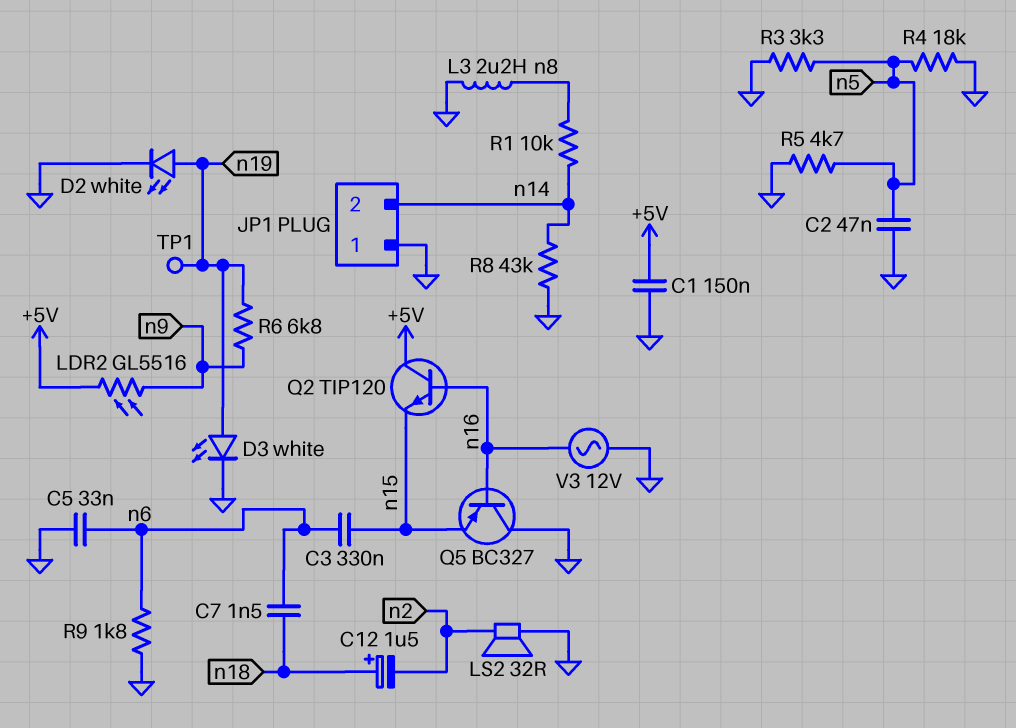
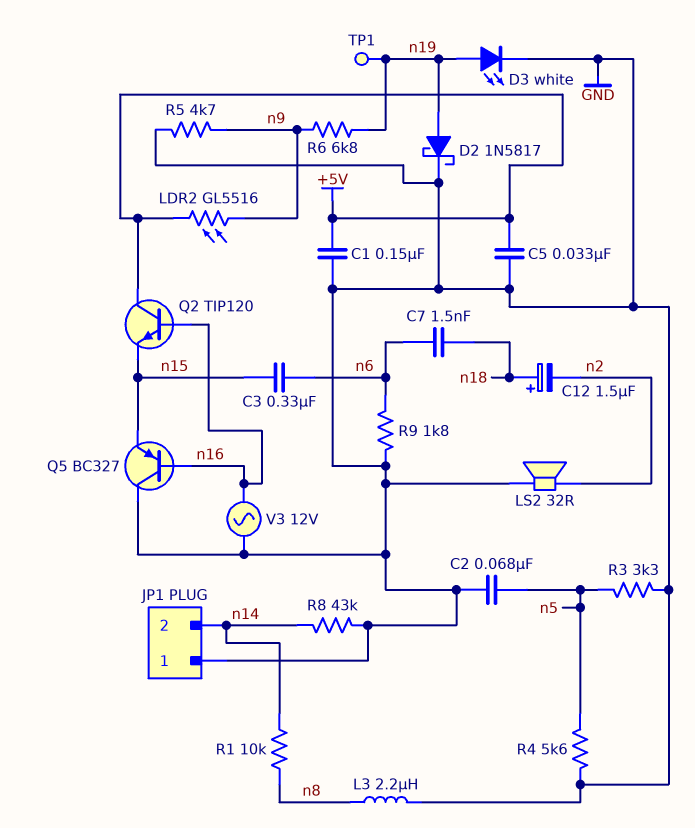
C2: 47nF (GND, n5) -> 68nF (GND, n5)
C5: 33nF (GND, n6) -> 33nF (+5V, GND)
D2: LED white (A n19, K GND) -> schottky 1N5817 (A n19, K GND)
R4: 18k (GND, n5) -> 5.6k (GND, n5)
R5: 4.7k (GND, n5) -> 4.7k (GND, n9)

